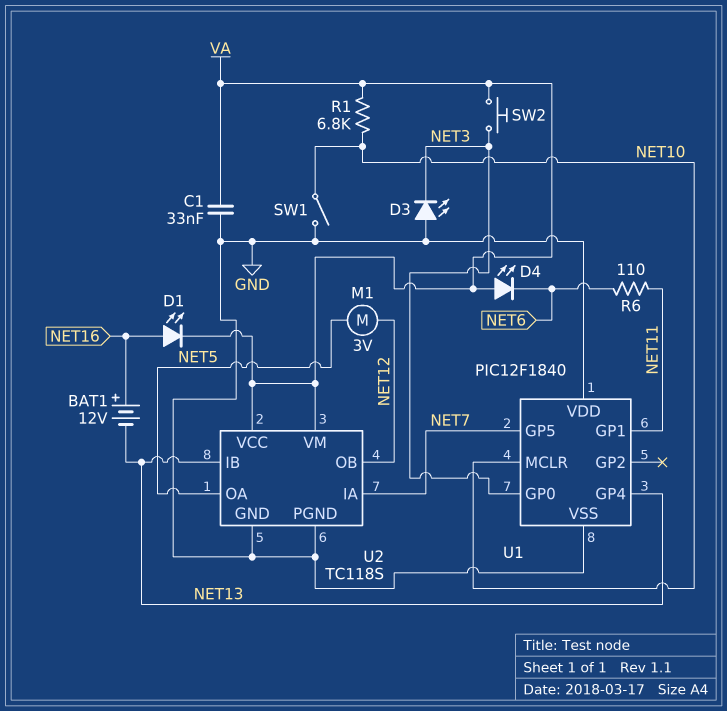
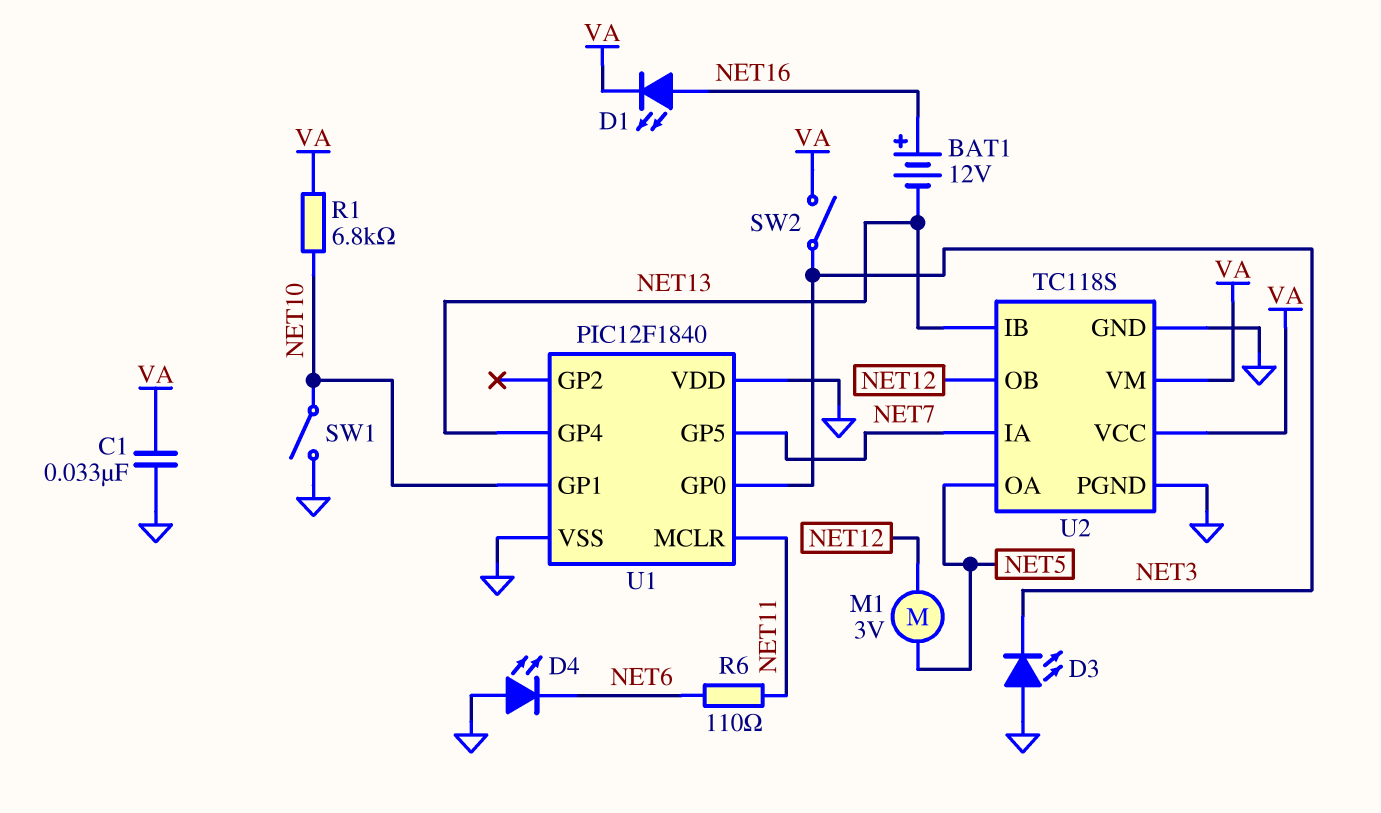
D4: LED (A VA, K NET6) -> LED (A GND, K NET6)
SW2: button (NET3, VA) -> switch (NET3, VA)
U1 pin GP1: NET11 -> NET10
U1 pin MCLR: NET10 -> NET11

